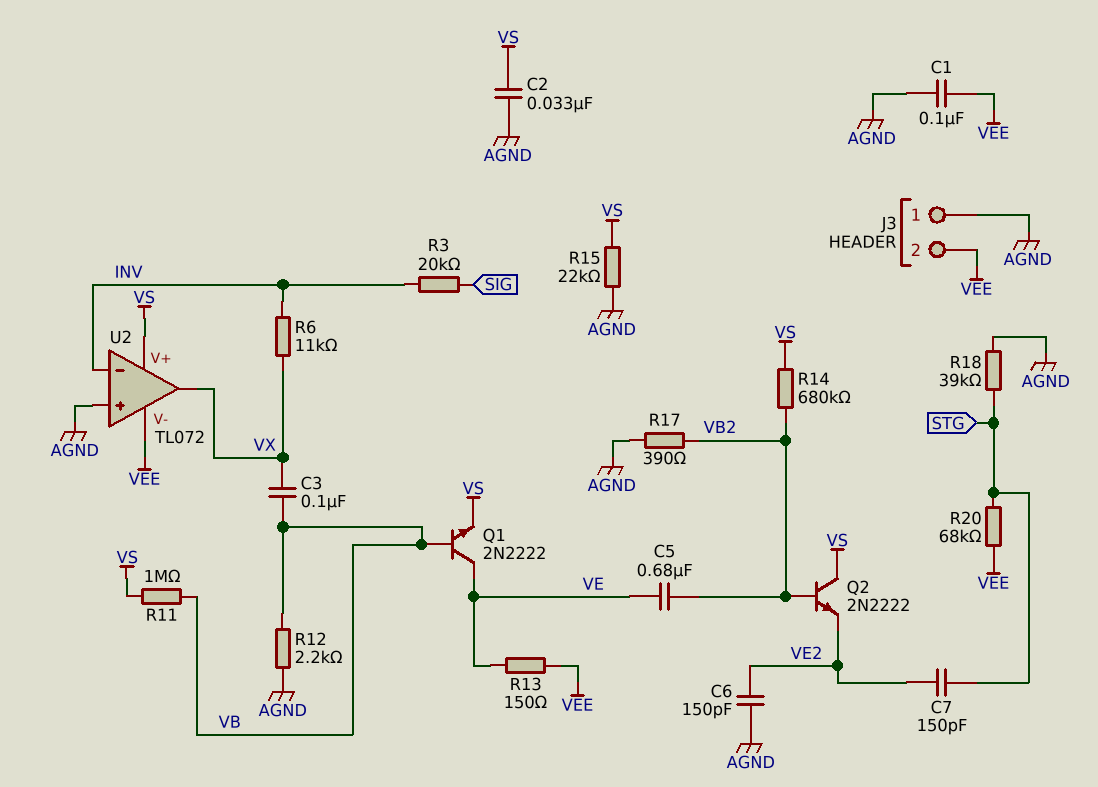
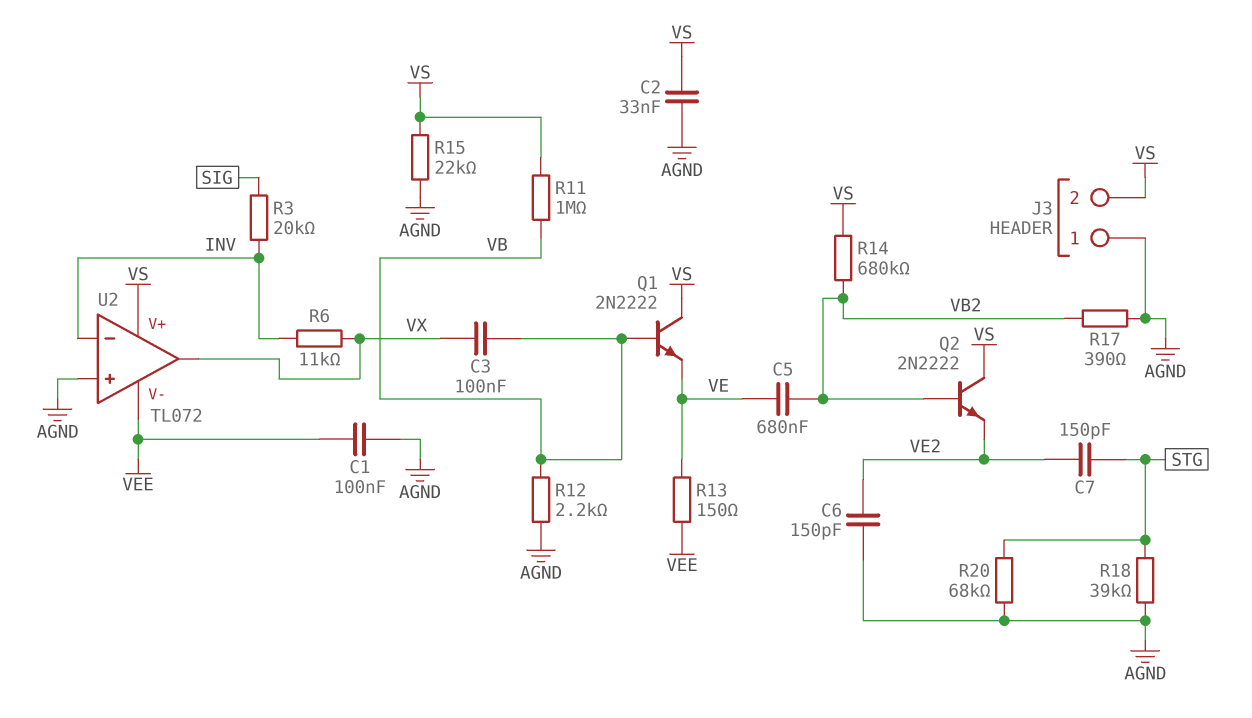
J3 pin 2: VEE -> VS
Q1: NPN 2N2222 (B VB, C VE, E VS) -> NPN 2N2222 (B VB, C VS, E VE)
R20: 68k (STG, VEE) -> 68k (AGND, STG)

